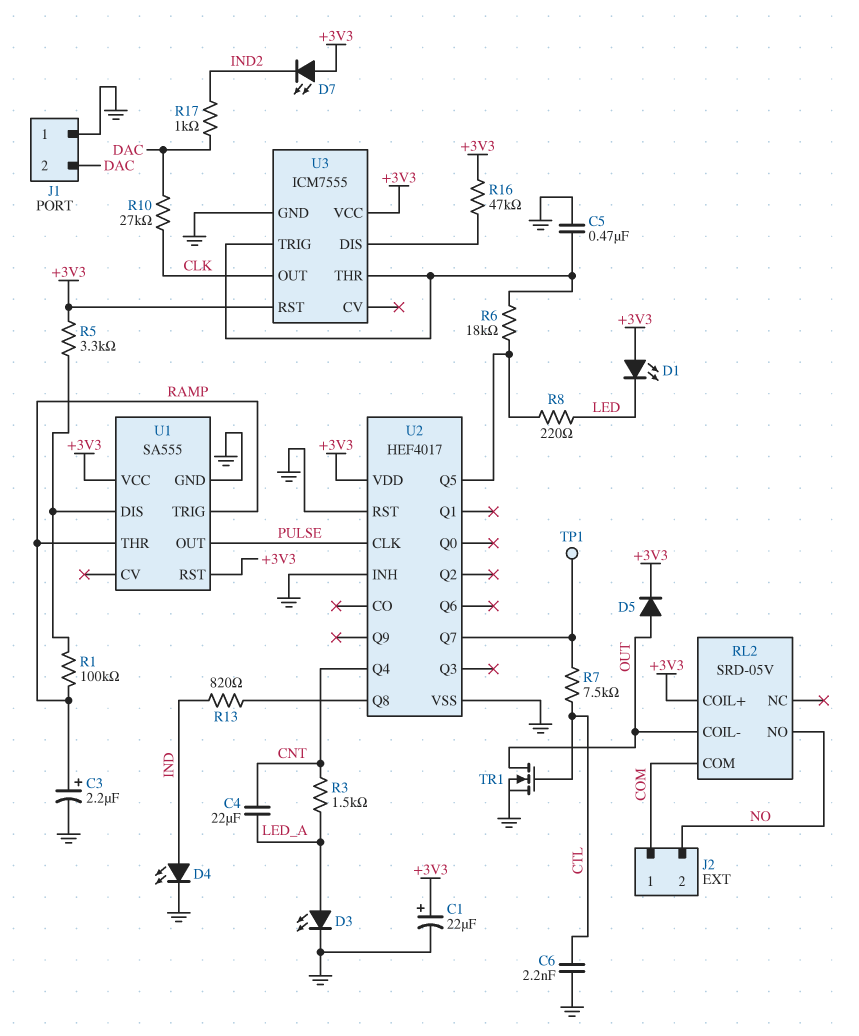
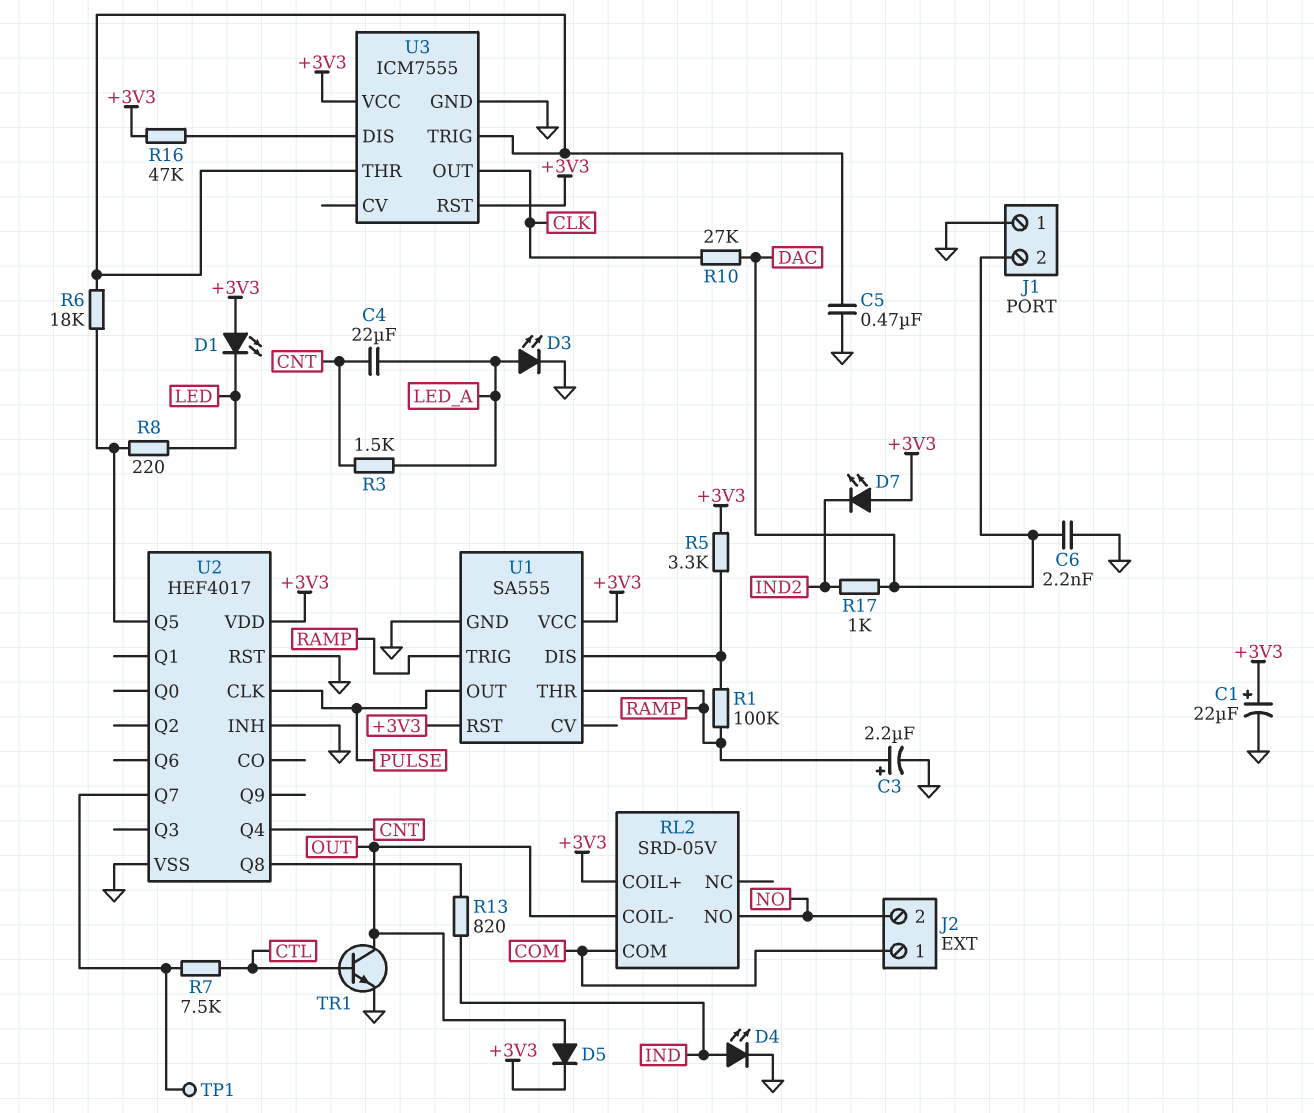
C6: 2.2nF (CTL, GND) -> 2.2nF (DAC, GND)
TR1: NMOS (G CTL, D OUT, S GND) -> NPN (B CTL, C OUT, E GND)

